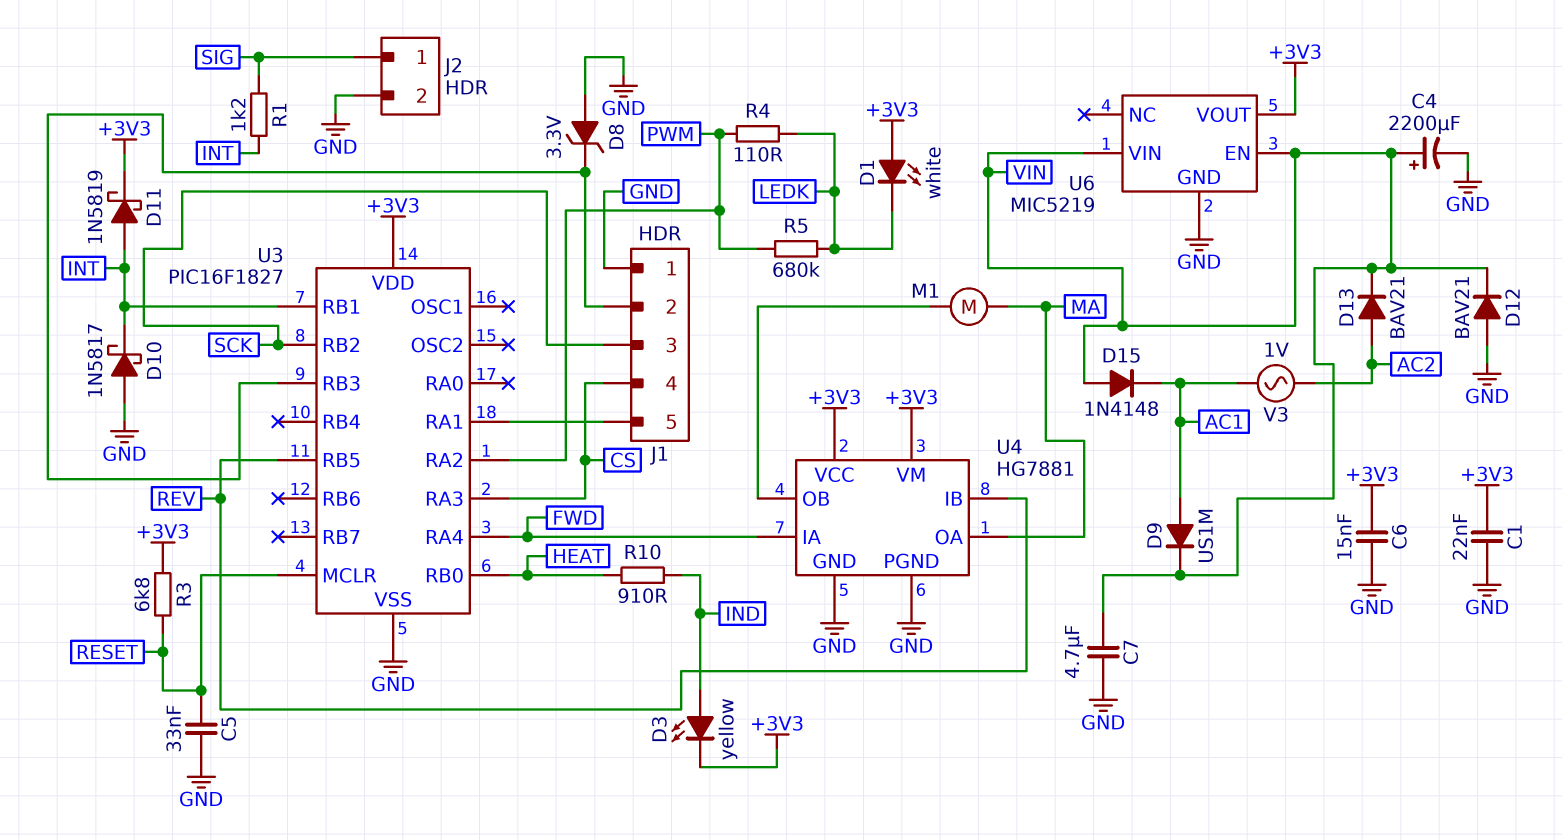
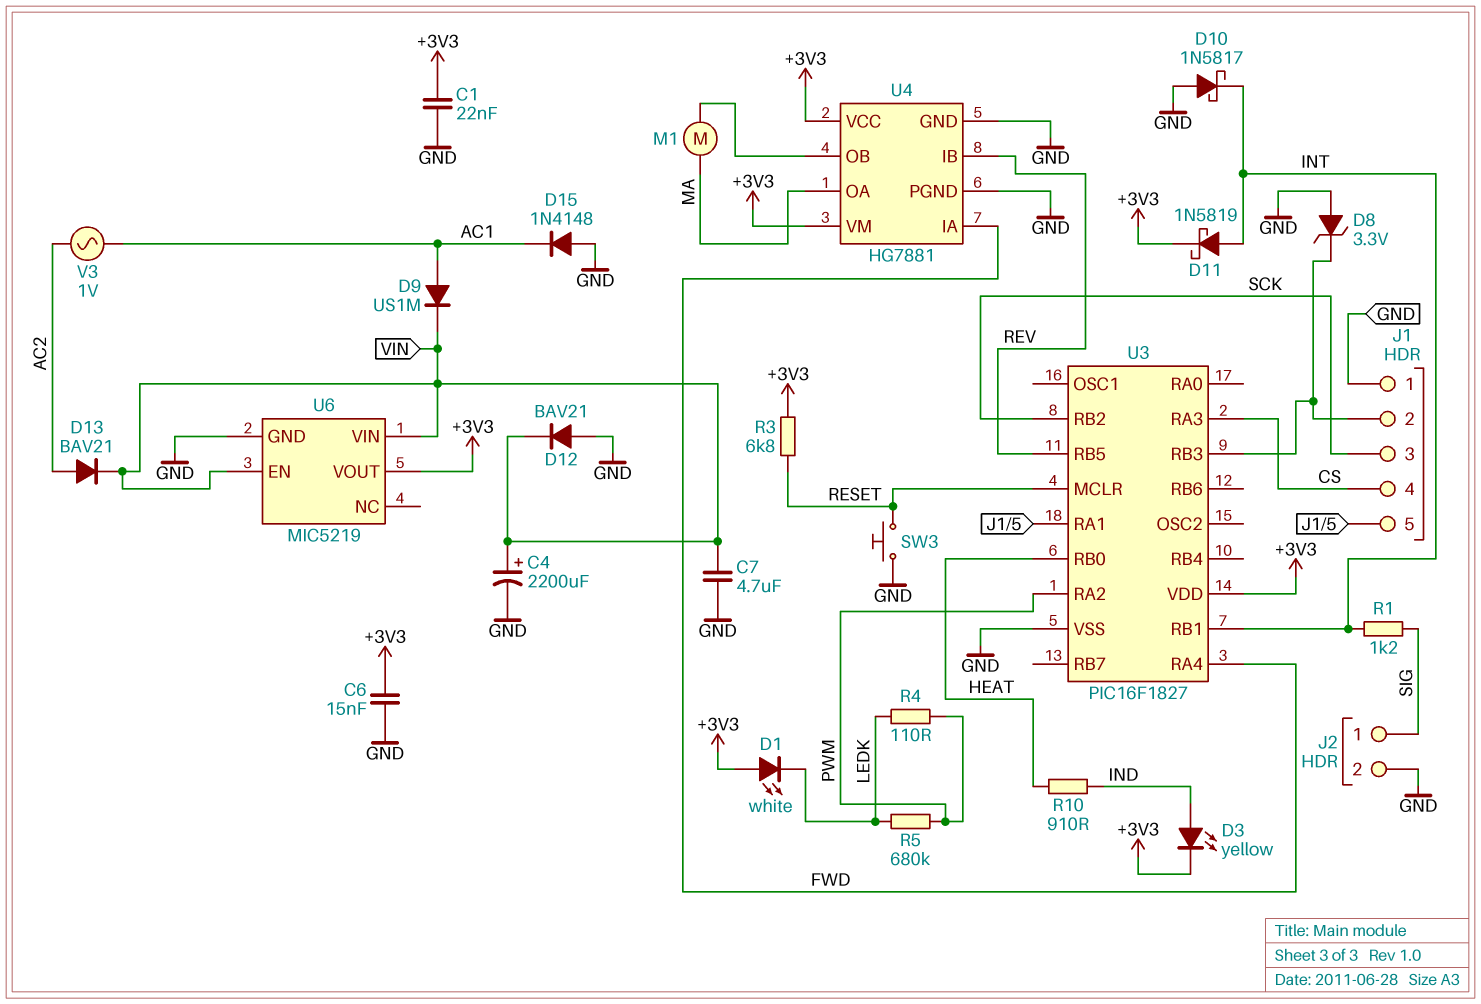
C5: 33nF (GND, RESET) -> none
D15: diode 1N4148 (A VIN, K AC1) -> diode 1N4148 (A GND, K AC1)
SW3: none -> button (GND, RESET)

